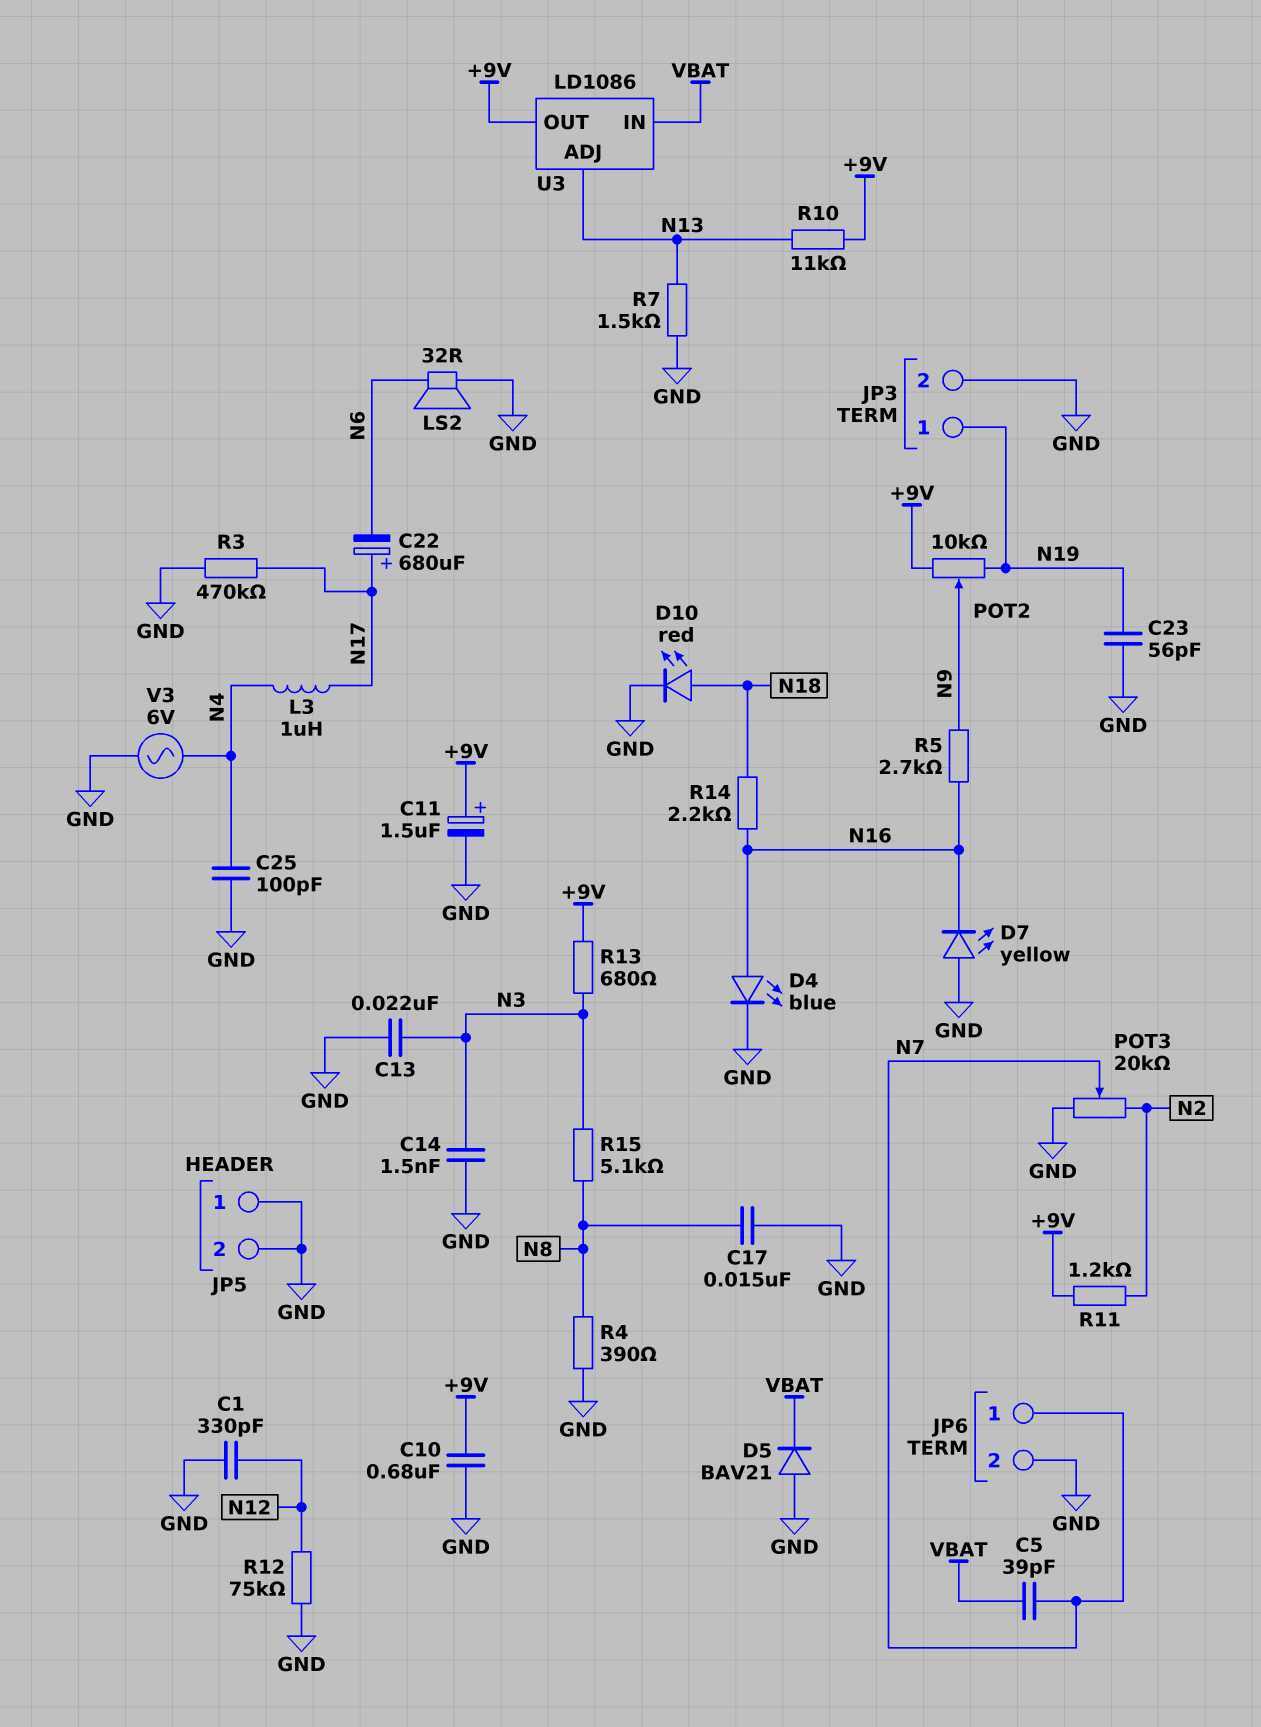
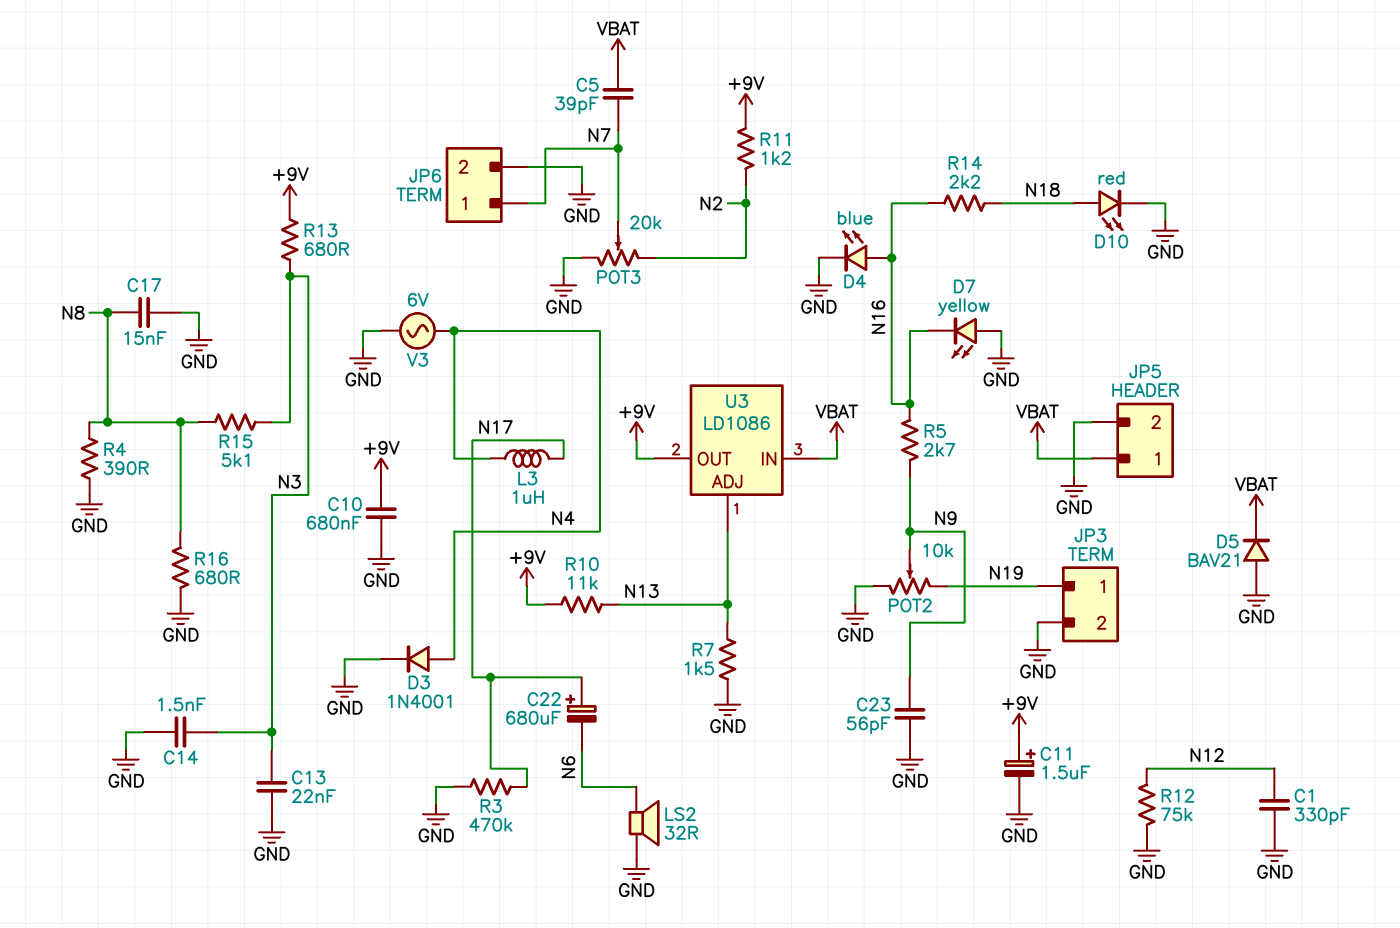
C23: 56pF (GND, N19) -> 56pF (GND, N9)
C25: 100pF (GND, N4) -> none
D3: none -> diode 1N4001 (A N4, K GND)
JP5 pin 1: GND -> VBAT
POT2: 10k (+9V, N19, wiper N9) -> 10k (GND, N19, wiper N9)
R16: none -> 680 (GND, N8)

